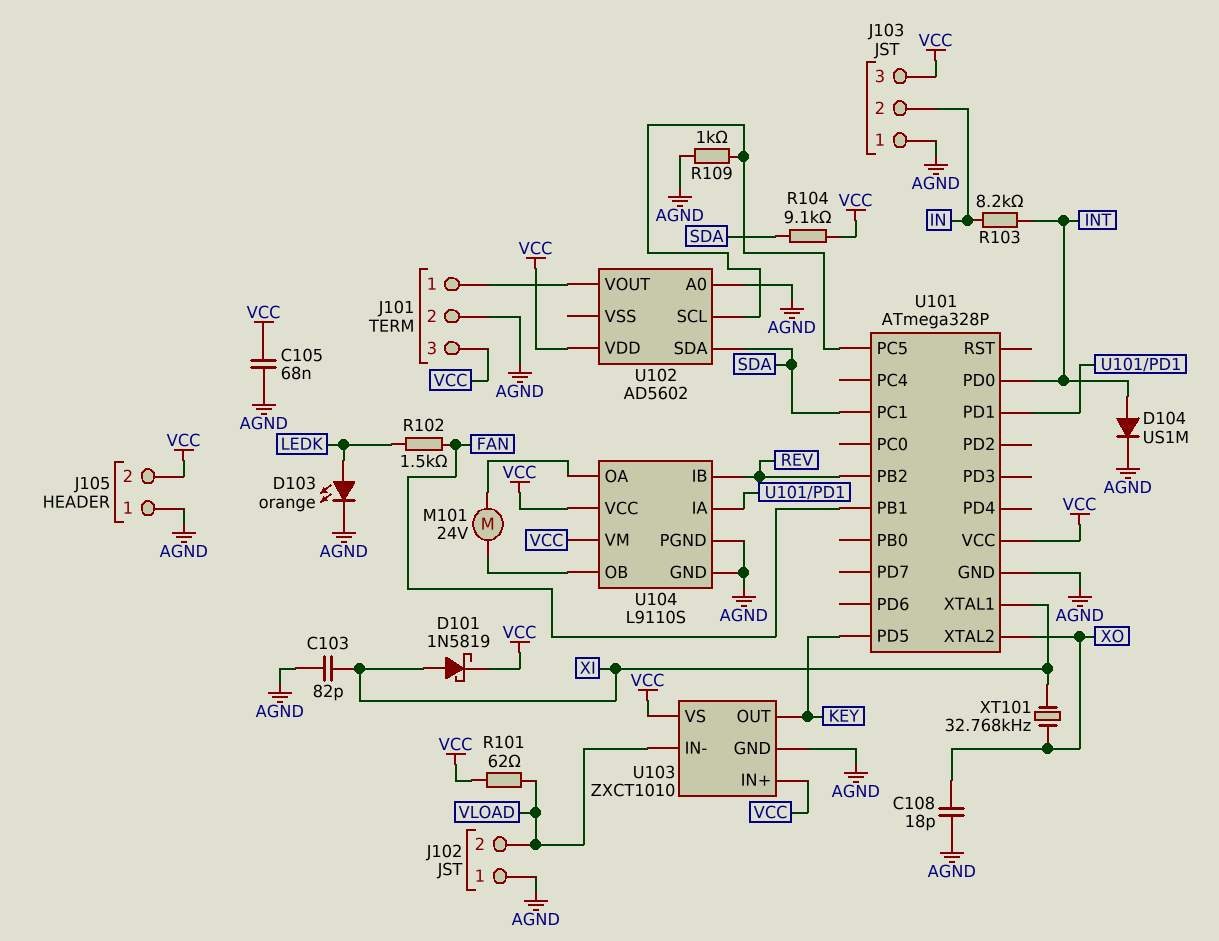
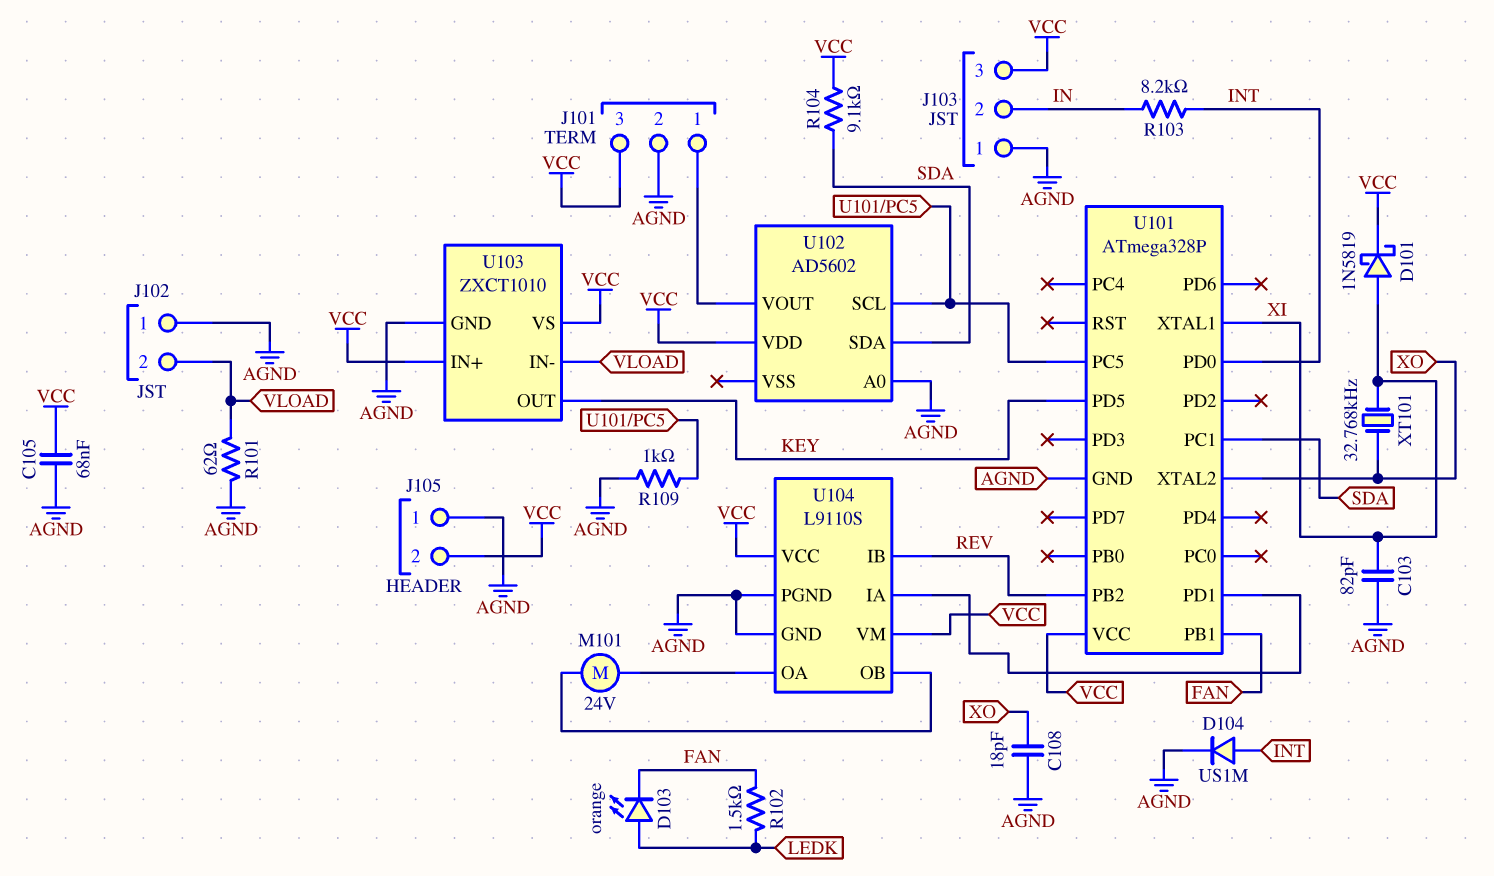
D103: LED orange (A LEDK, K AGND) -> LED orange (A LEDK, K FAN)
R101: 62 (VCC, VLOAD) -> 62 (AGND, VLOAD)

